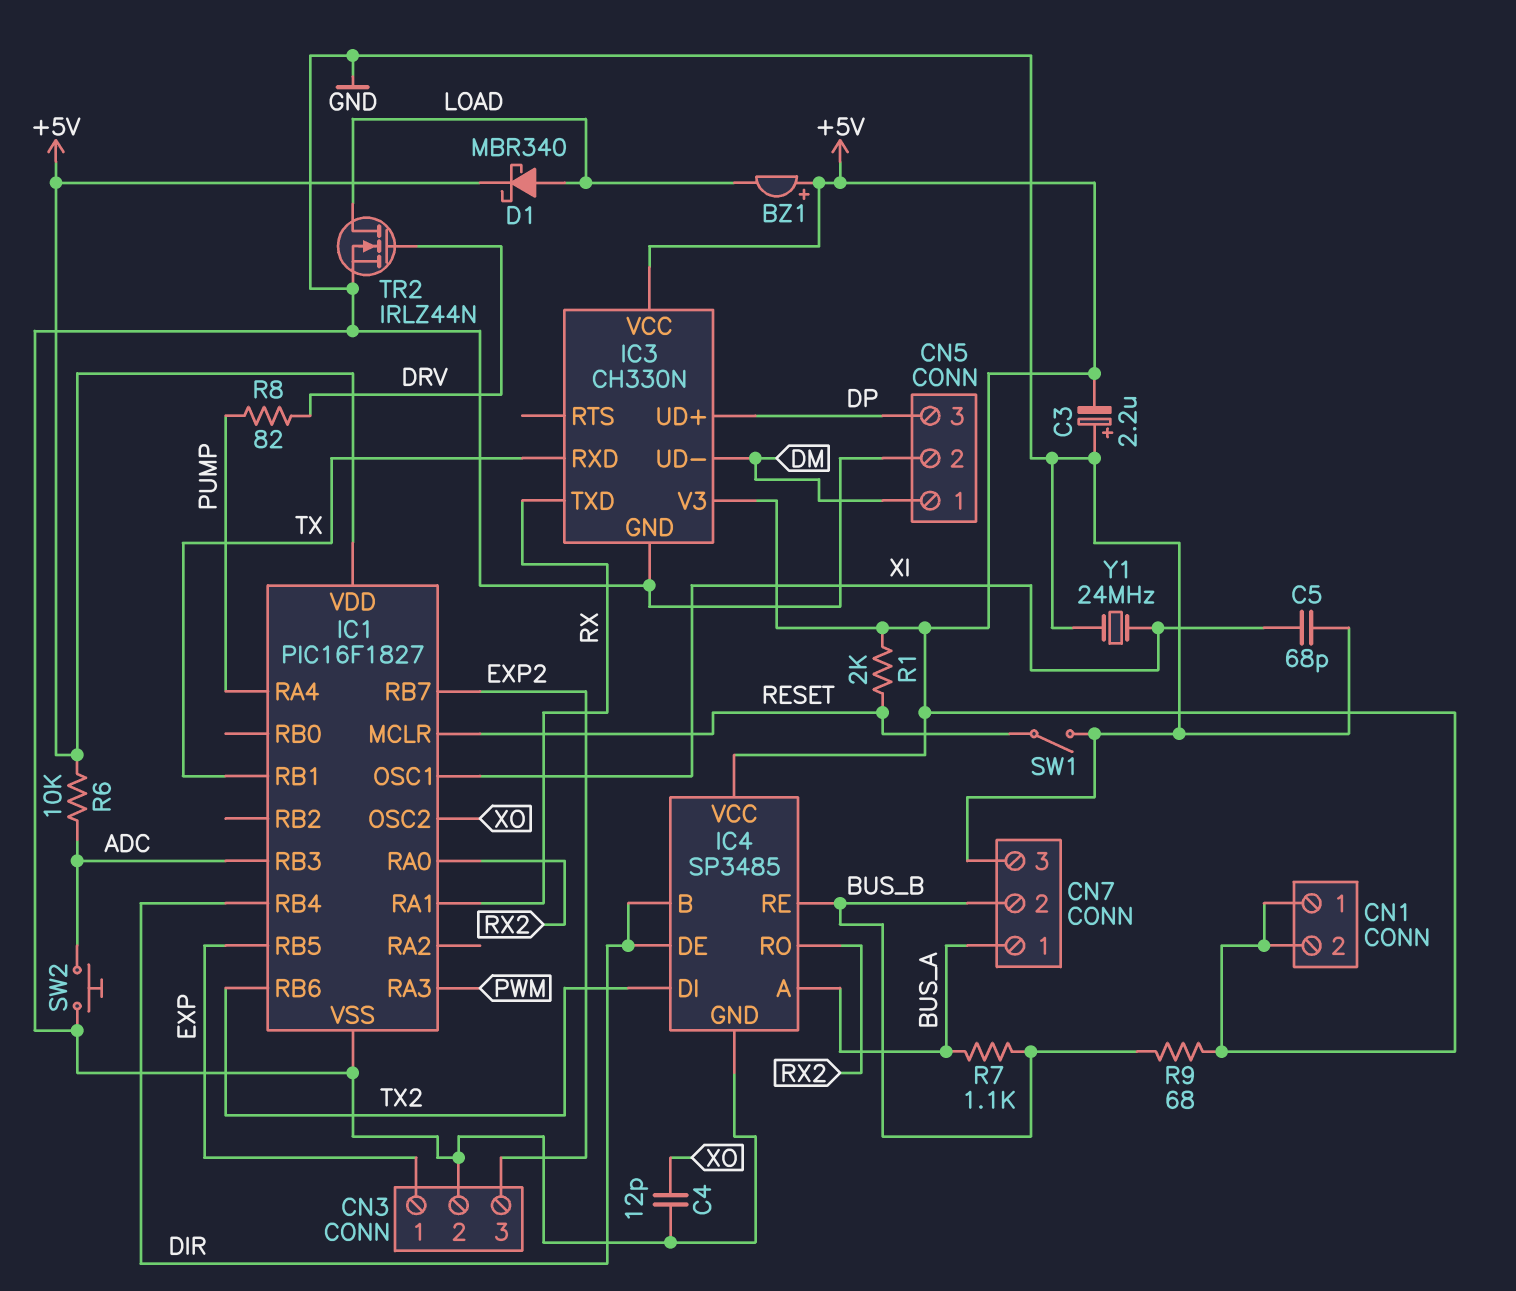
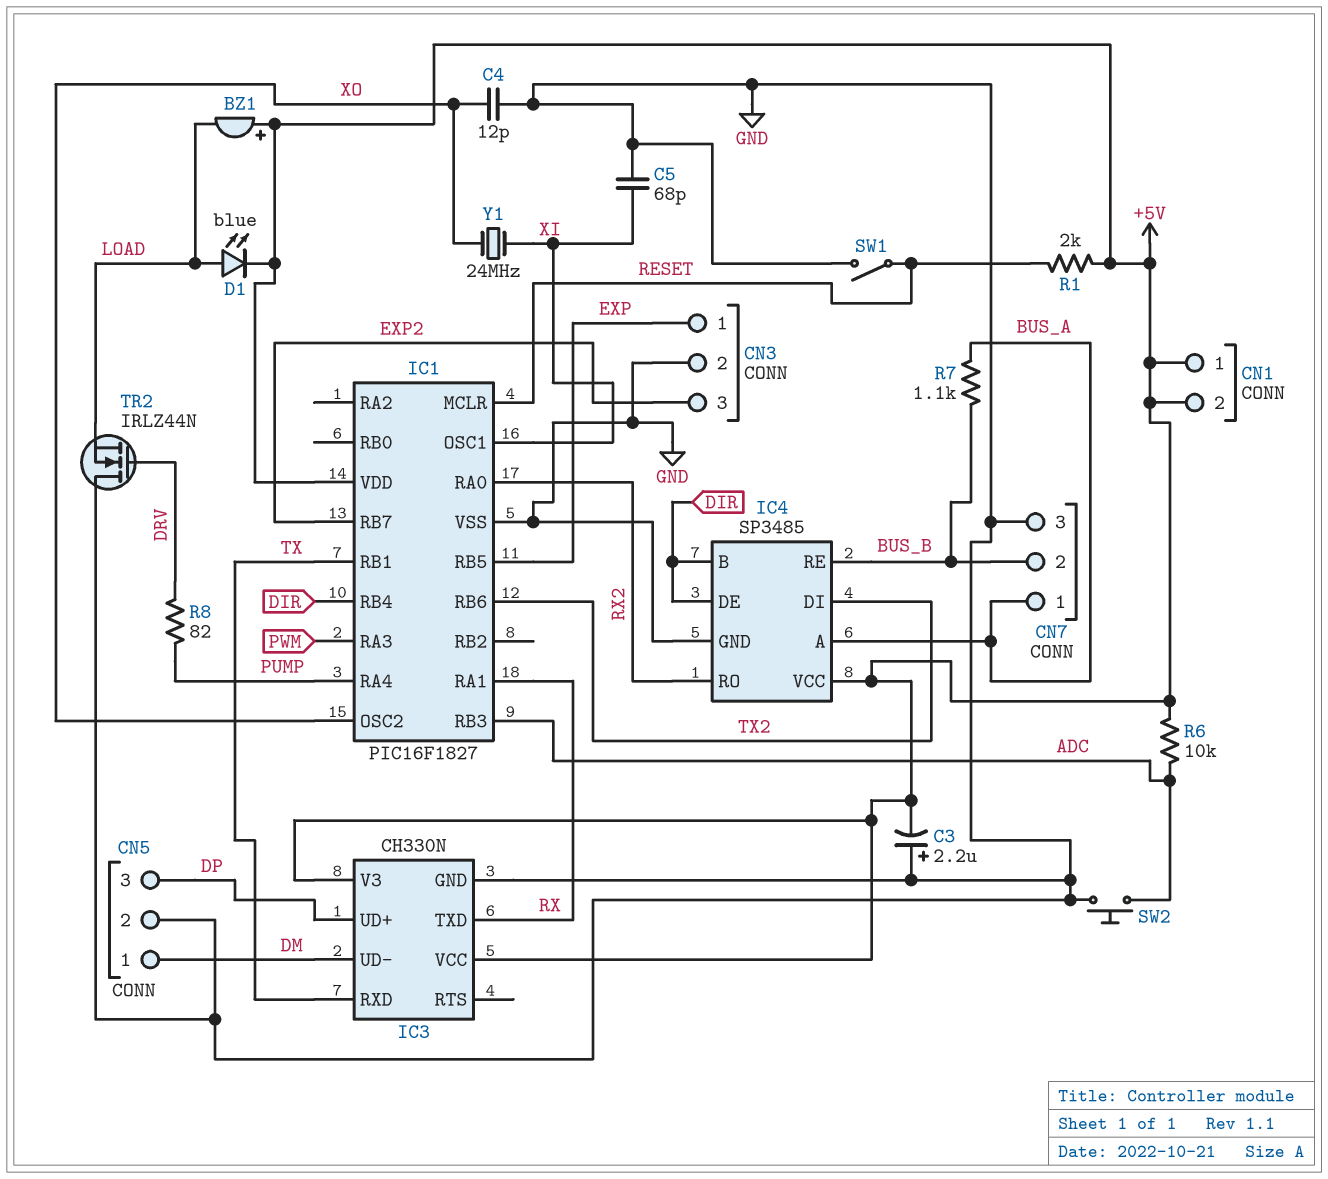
D1: schottky MBR340 (A LOAD, K +5V) -> LED blue (A LOAD, K +5V)
R9: 68 (+5V, BUS_B) -> none
TR2: NMOS IRLZ44N (G DRV, D LOAD, S GND) -> NMOS IRLZ44N (G DRV, D GND, S LOAD)
Y1: 24MHz (GND, XI) -> 24MHz (XI, XO)

